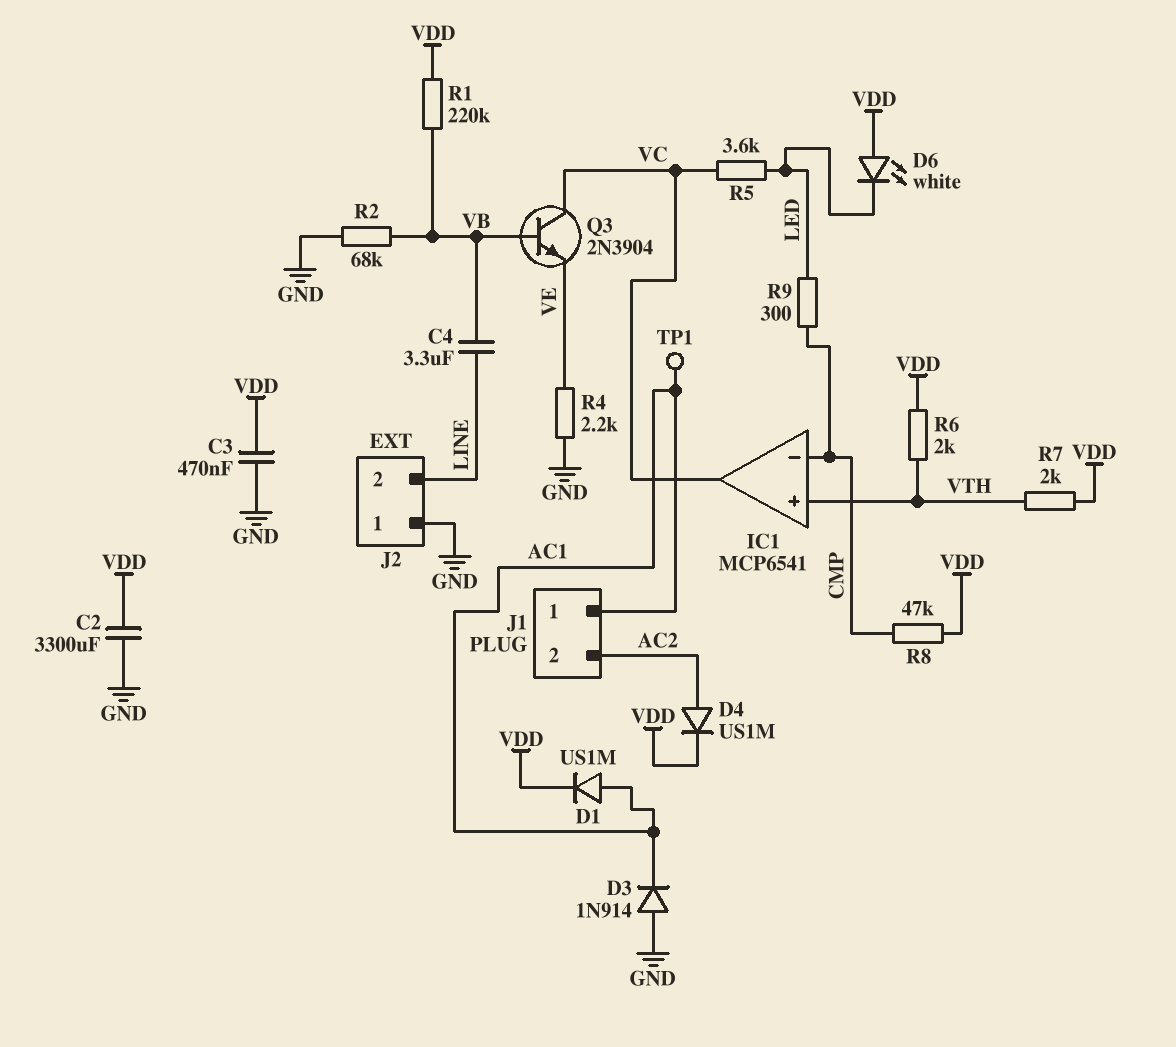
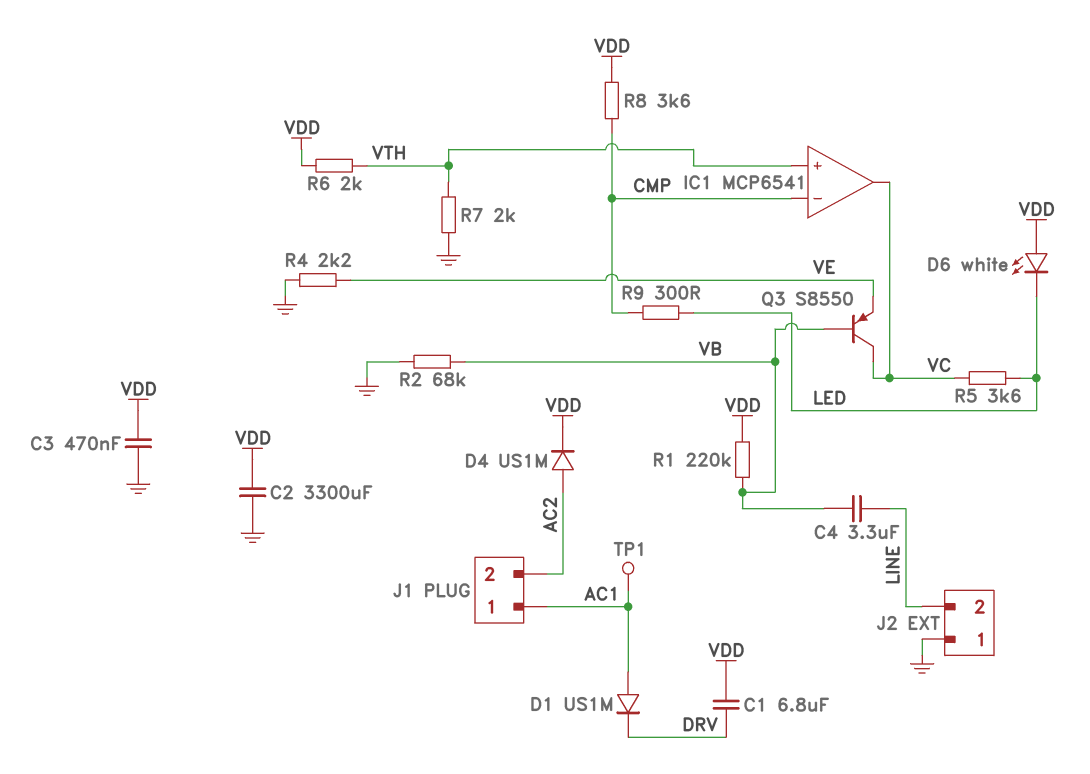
C1: none -> 6.8uF (DRV, VDD)
D1: diode US1M (A AC1, K VDD) -> diode US1M (A AC1, K DRV)
D3: diode 1N914 (A GND, K AC1) -> none
Q3: NPN 2N3904 (B VB, C VC, E VE) -> PNP S8550 (B VB, C VC, E VE)
R7: 2k (VDD, VTH) -> 2k (GND, VTH)
R8: 47k (CMP, VDD) -> 3.6k (CMP, VDD)

